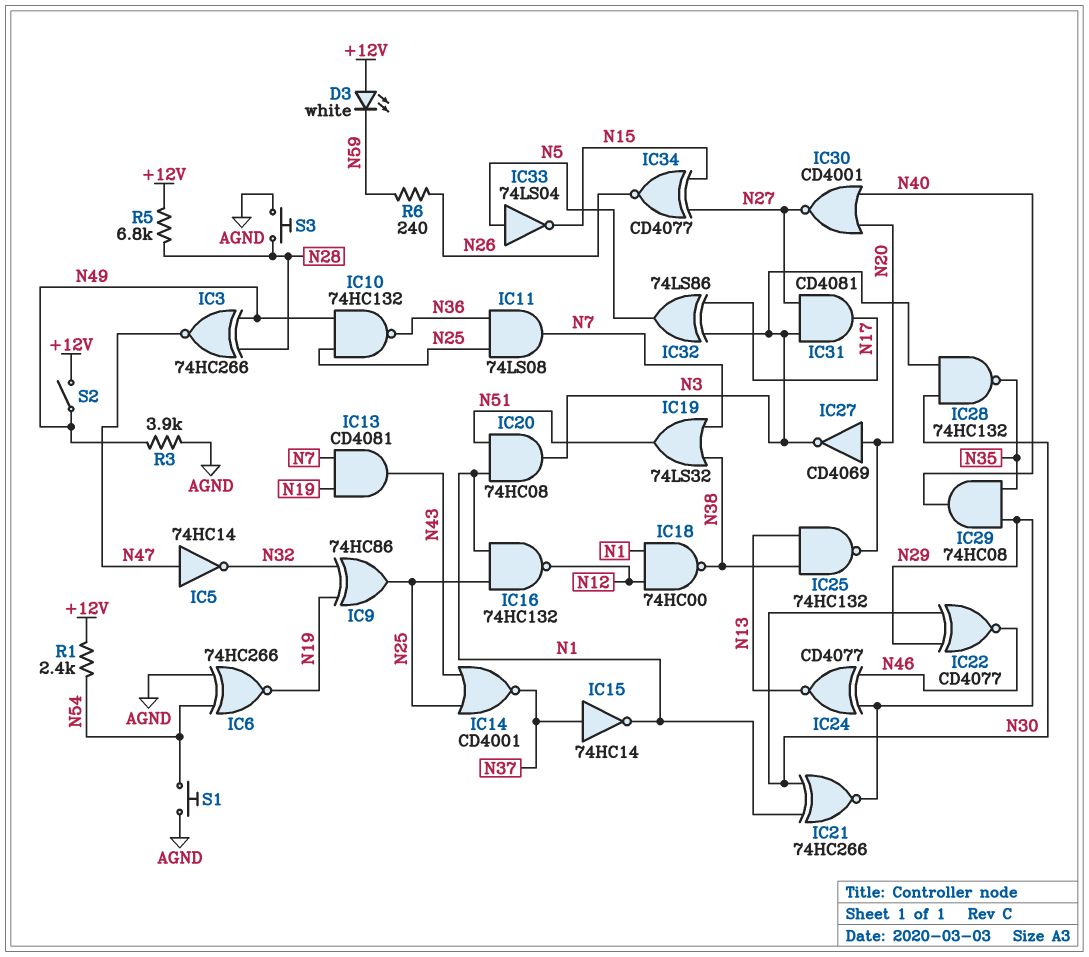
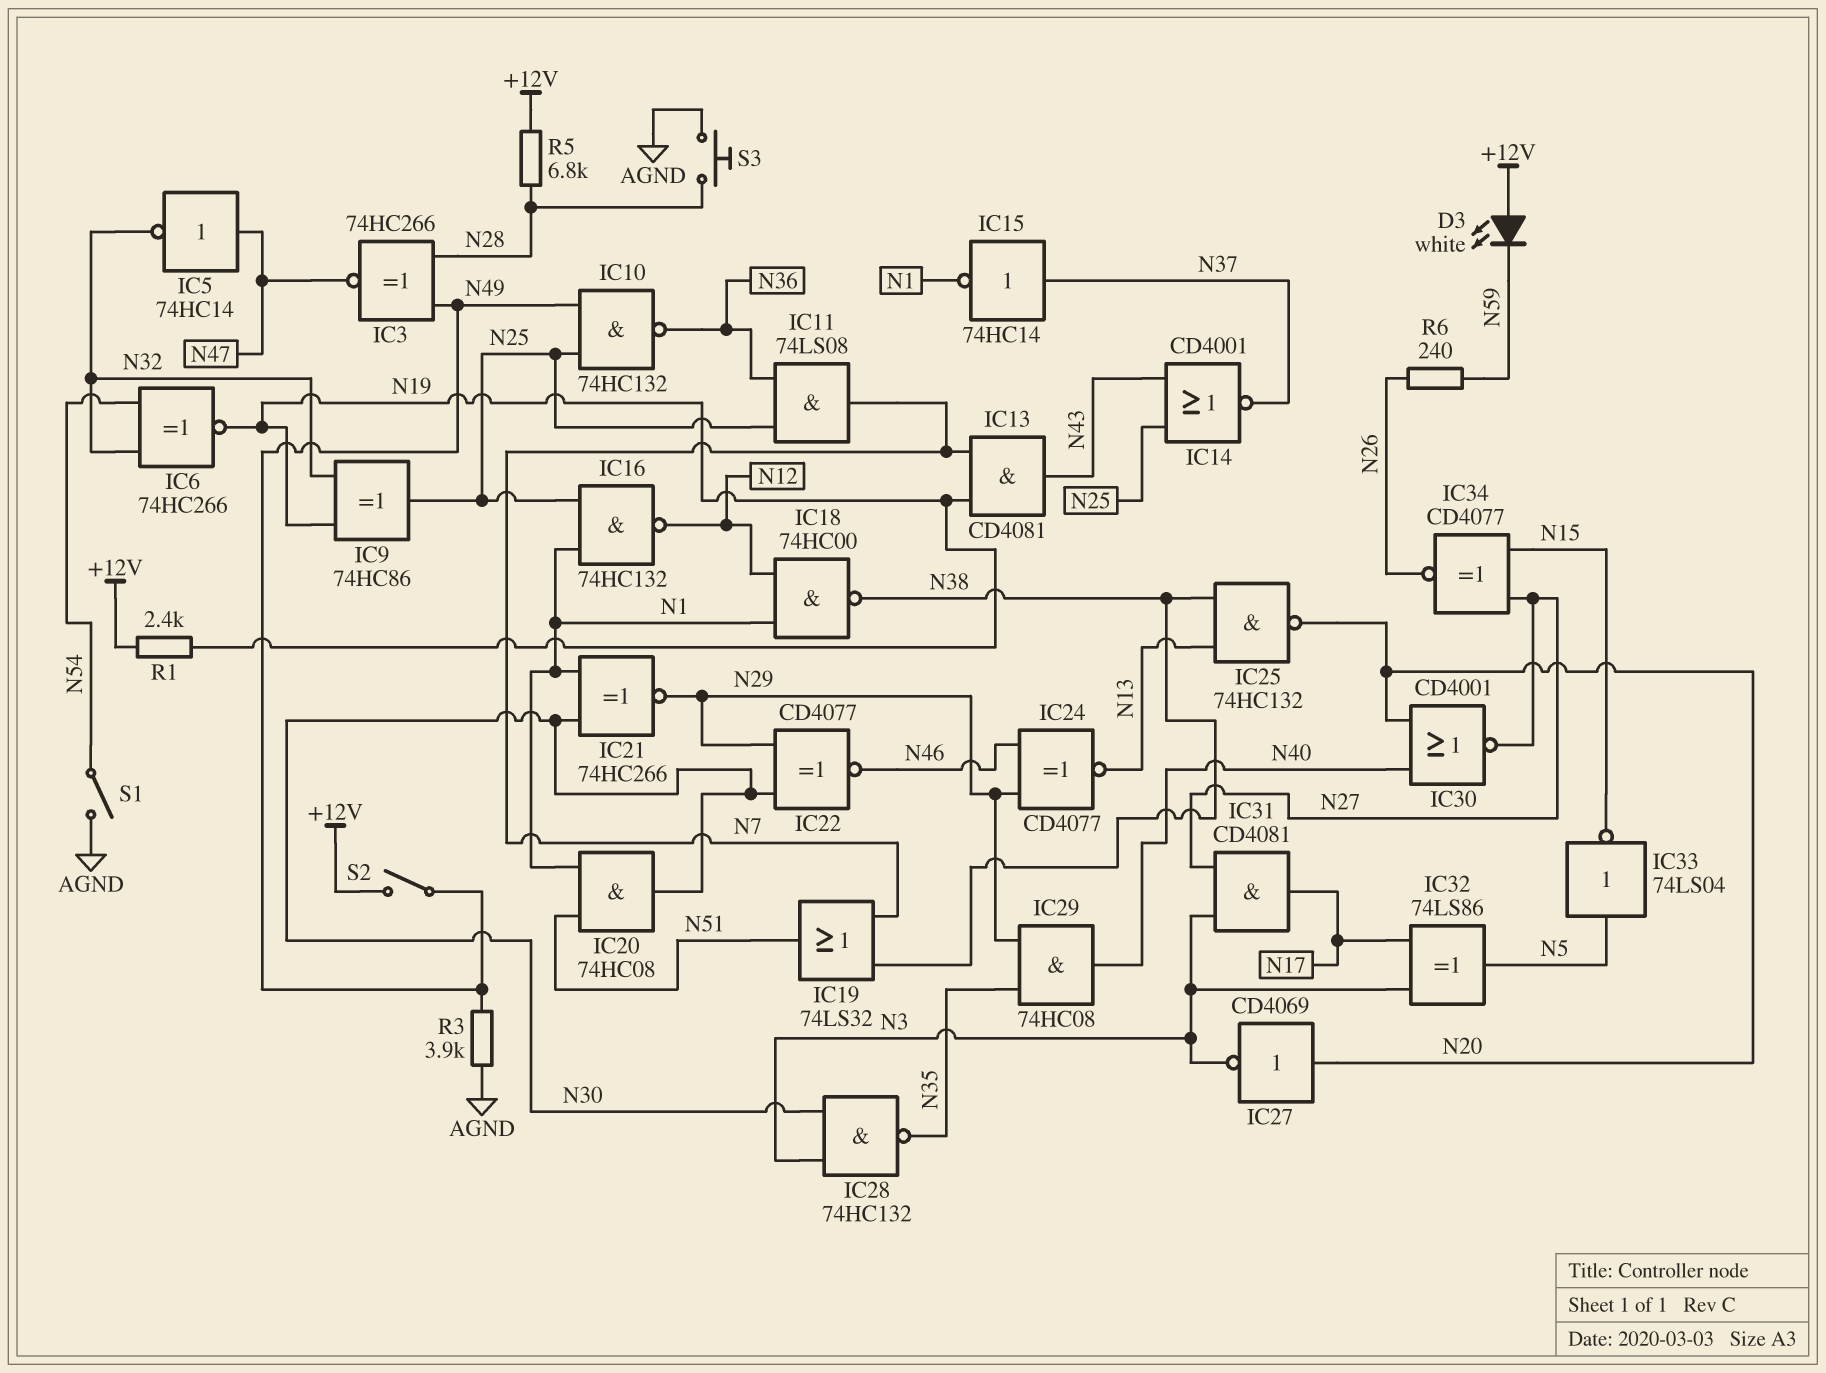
IC6: XNOR 74HC266 (in AGND, in N54, out N19) -> XNOR 74HC266 (in N32, in N54, out N19)
IC20: AND 74HC08 (in N1, in N51, out N3) -> AND 74HC08 (in N1, in N51, out N30)
R1: 2.4k (+12V, N54) -> 2.4k (+12V, N19)
S1: button (AGND, N54) -> switch (AGND, N54)

